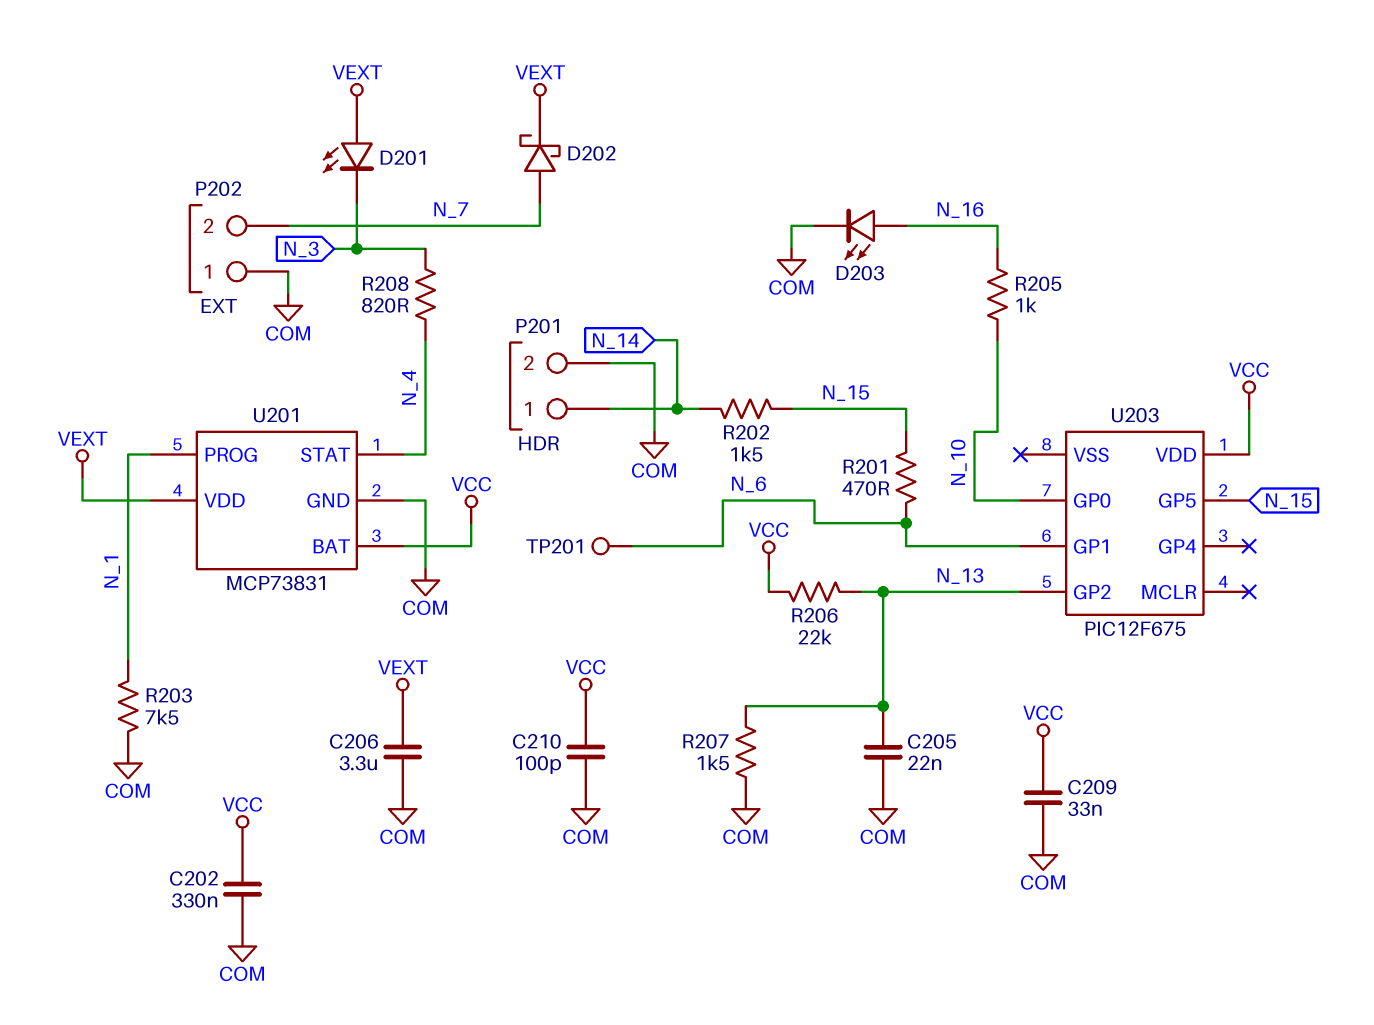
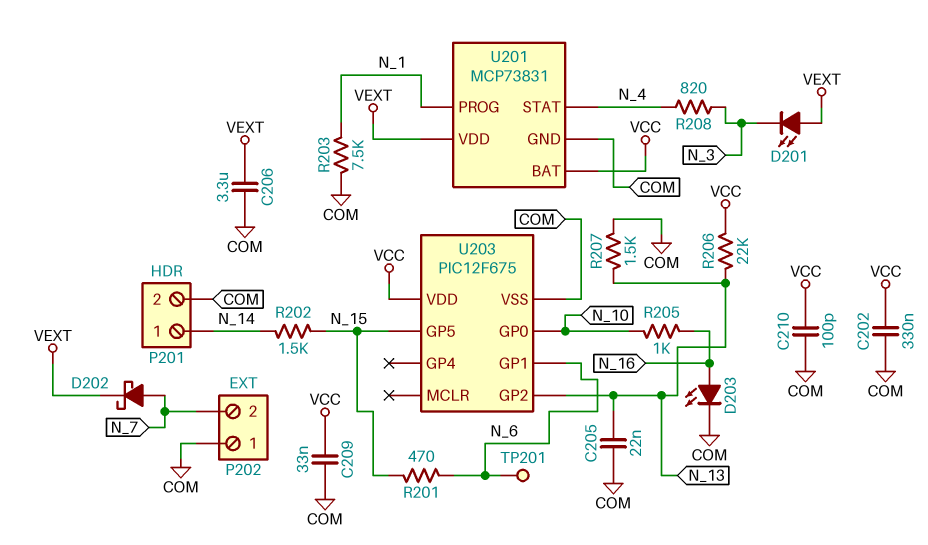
U203 pin VSS: none -> COM

